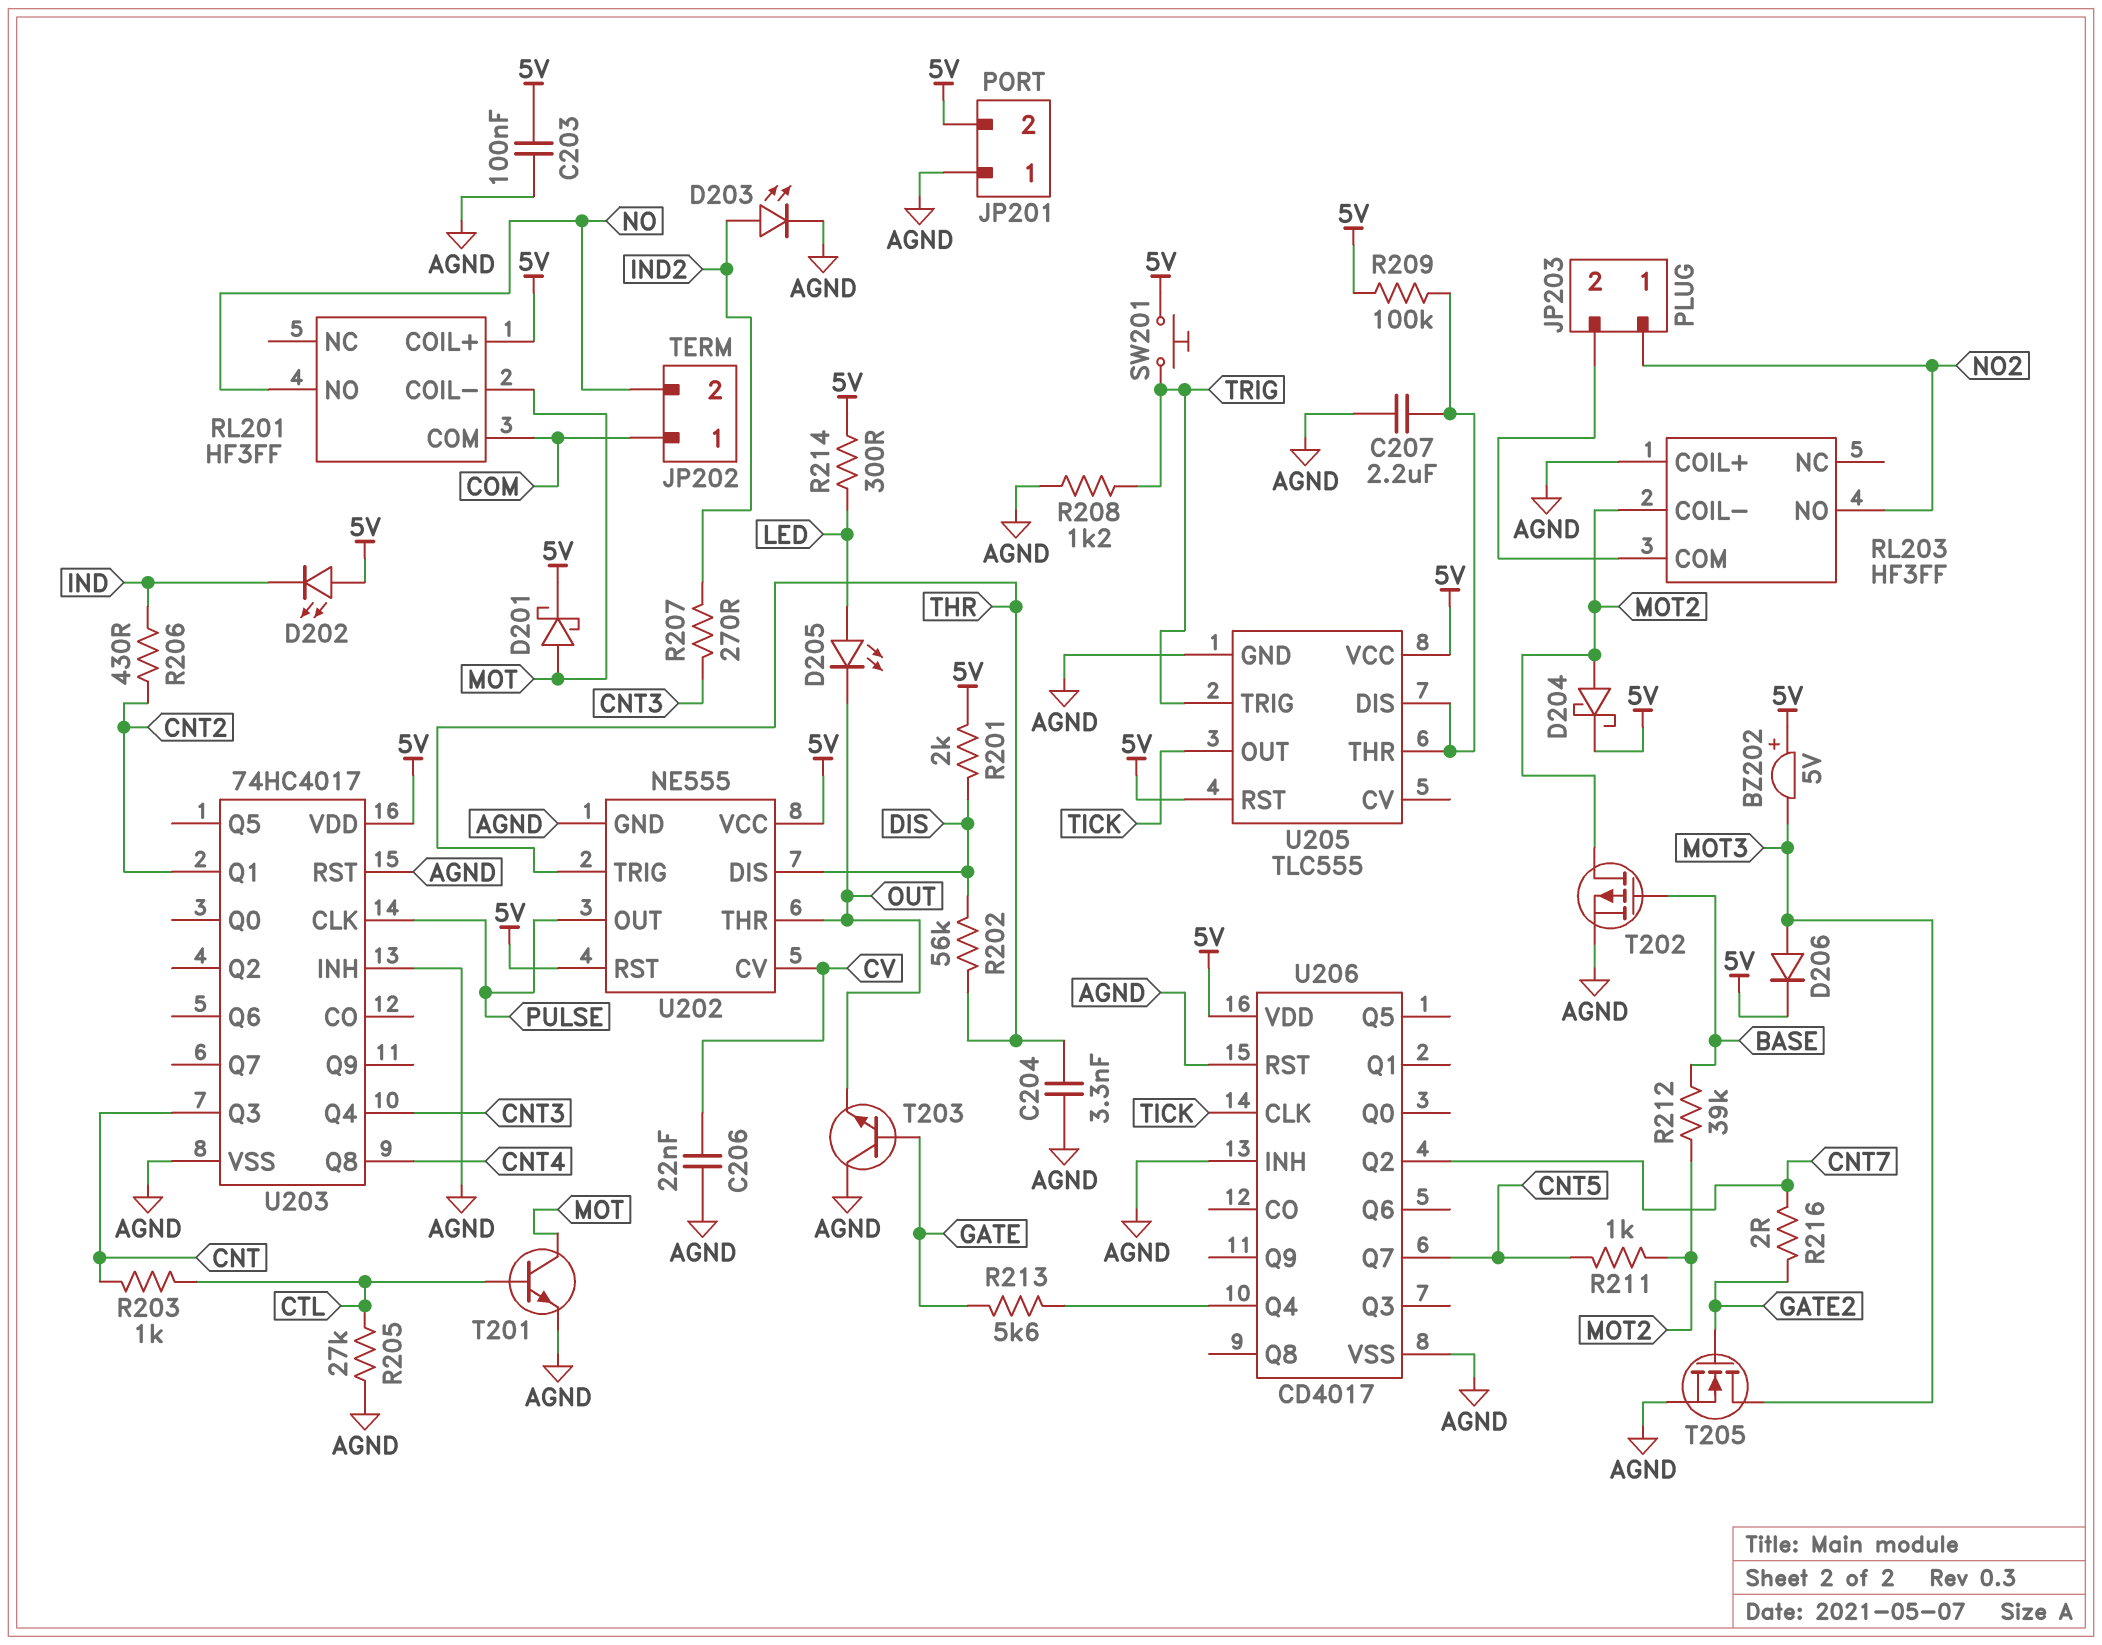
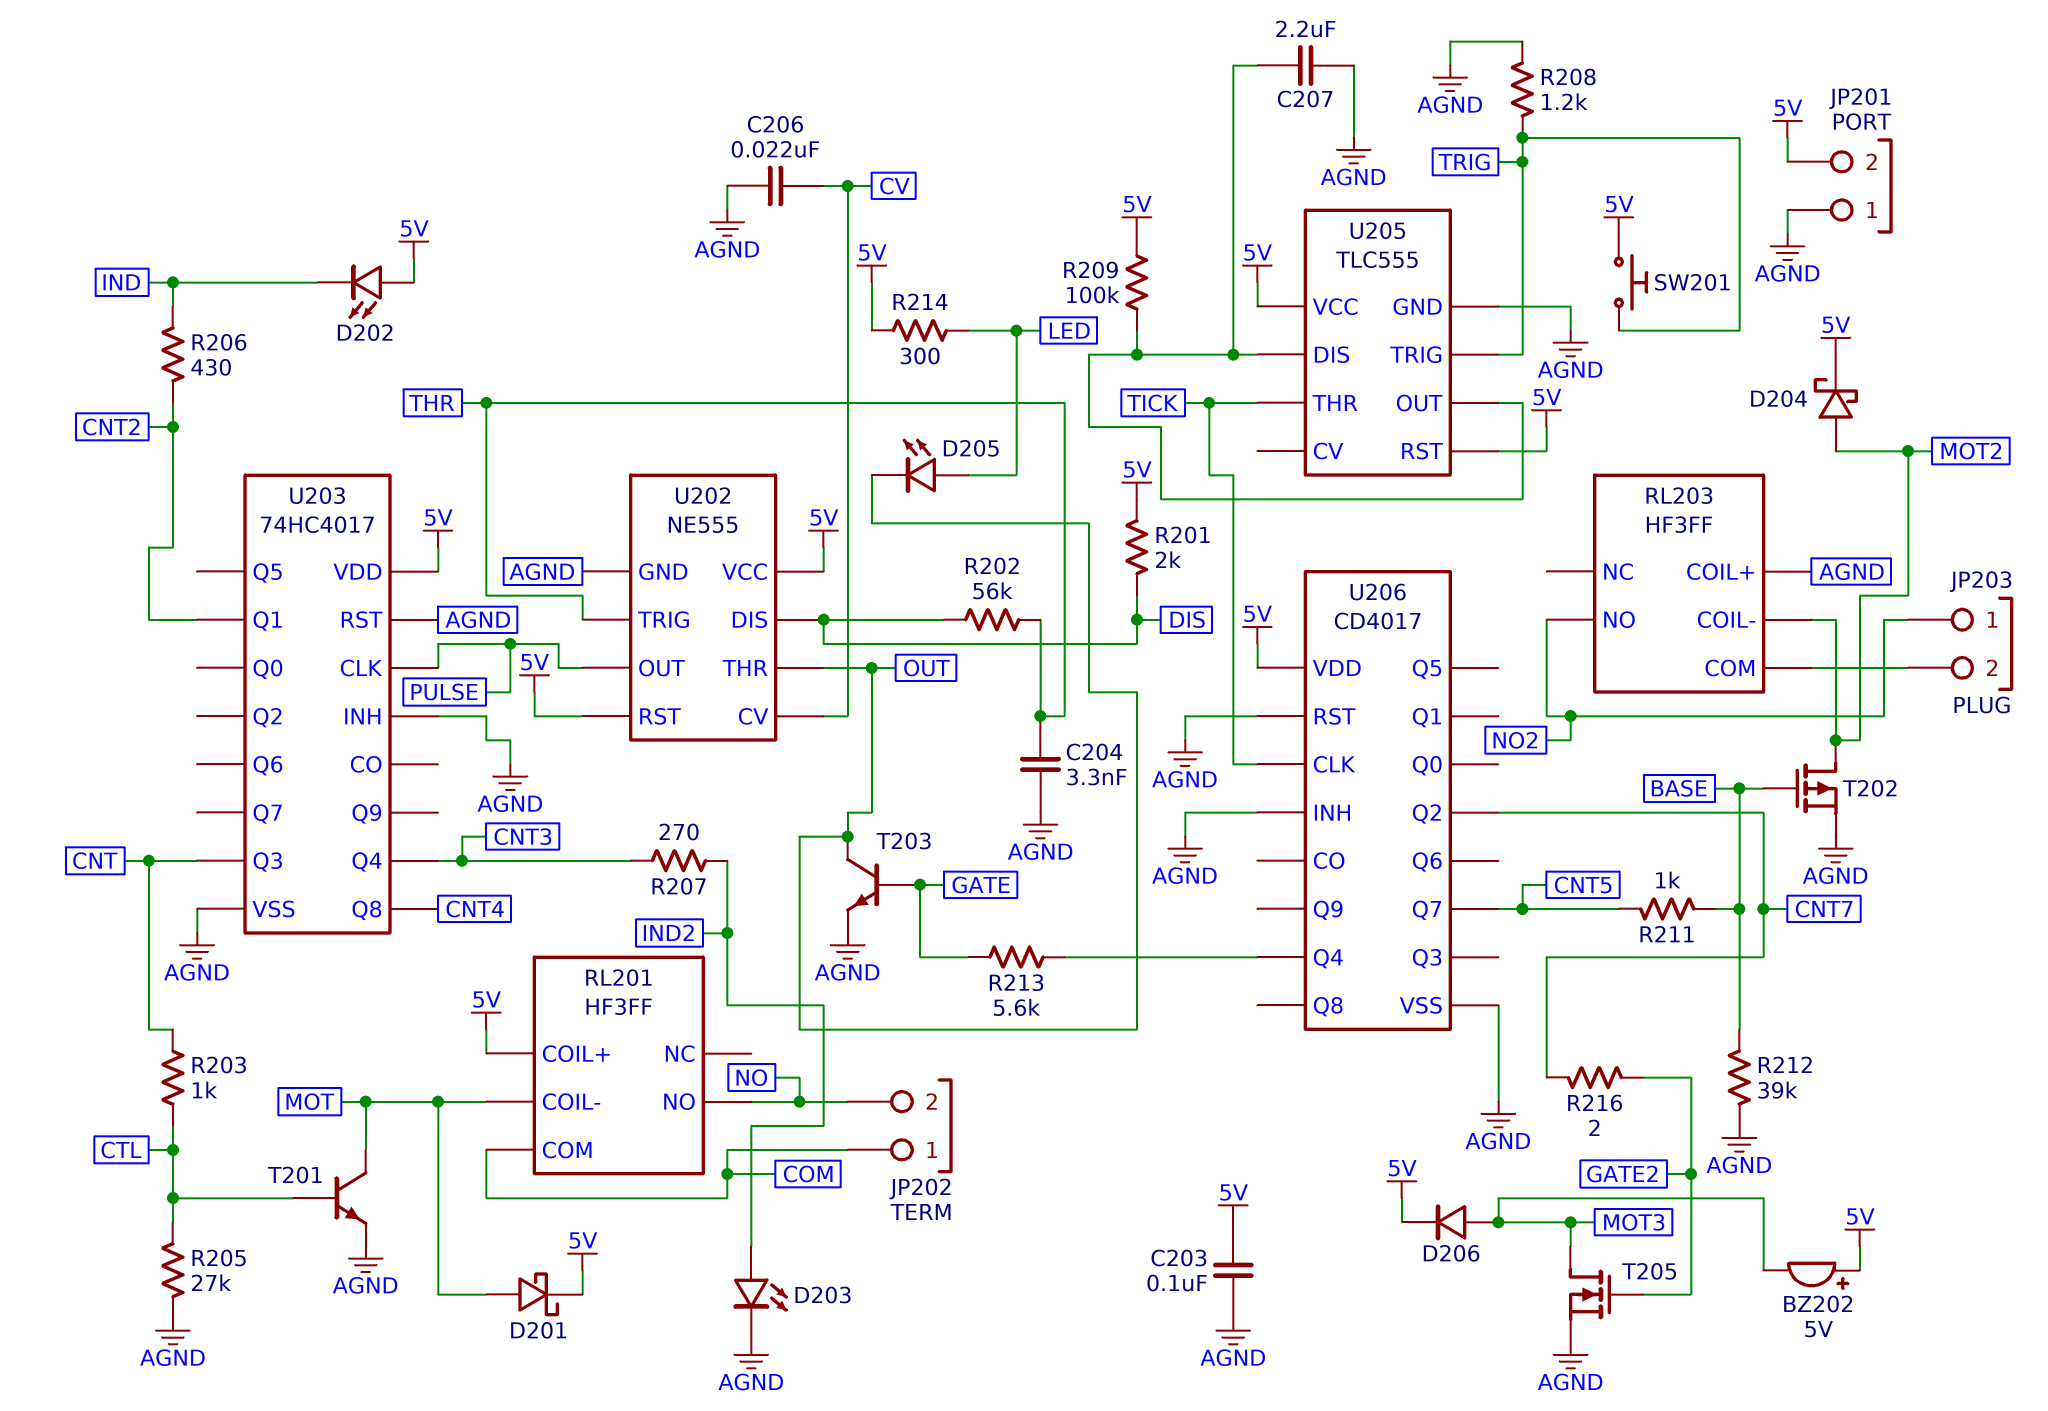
R211: 1k (CNT5, MOT2) -> 1k (BASE, CNT5)
R212: 39k (BASE, MOT2) -> 39k (AGND, BASE)
T203: NPN (B GATE, C AGND, E OUT) -> NPN (B GATE, C OUT, E AGND)
U205 pin OUT: TICK -> U205/DIS
U205 pin THR: U205/DIS -> TICK

